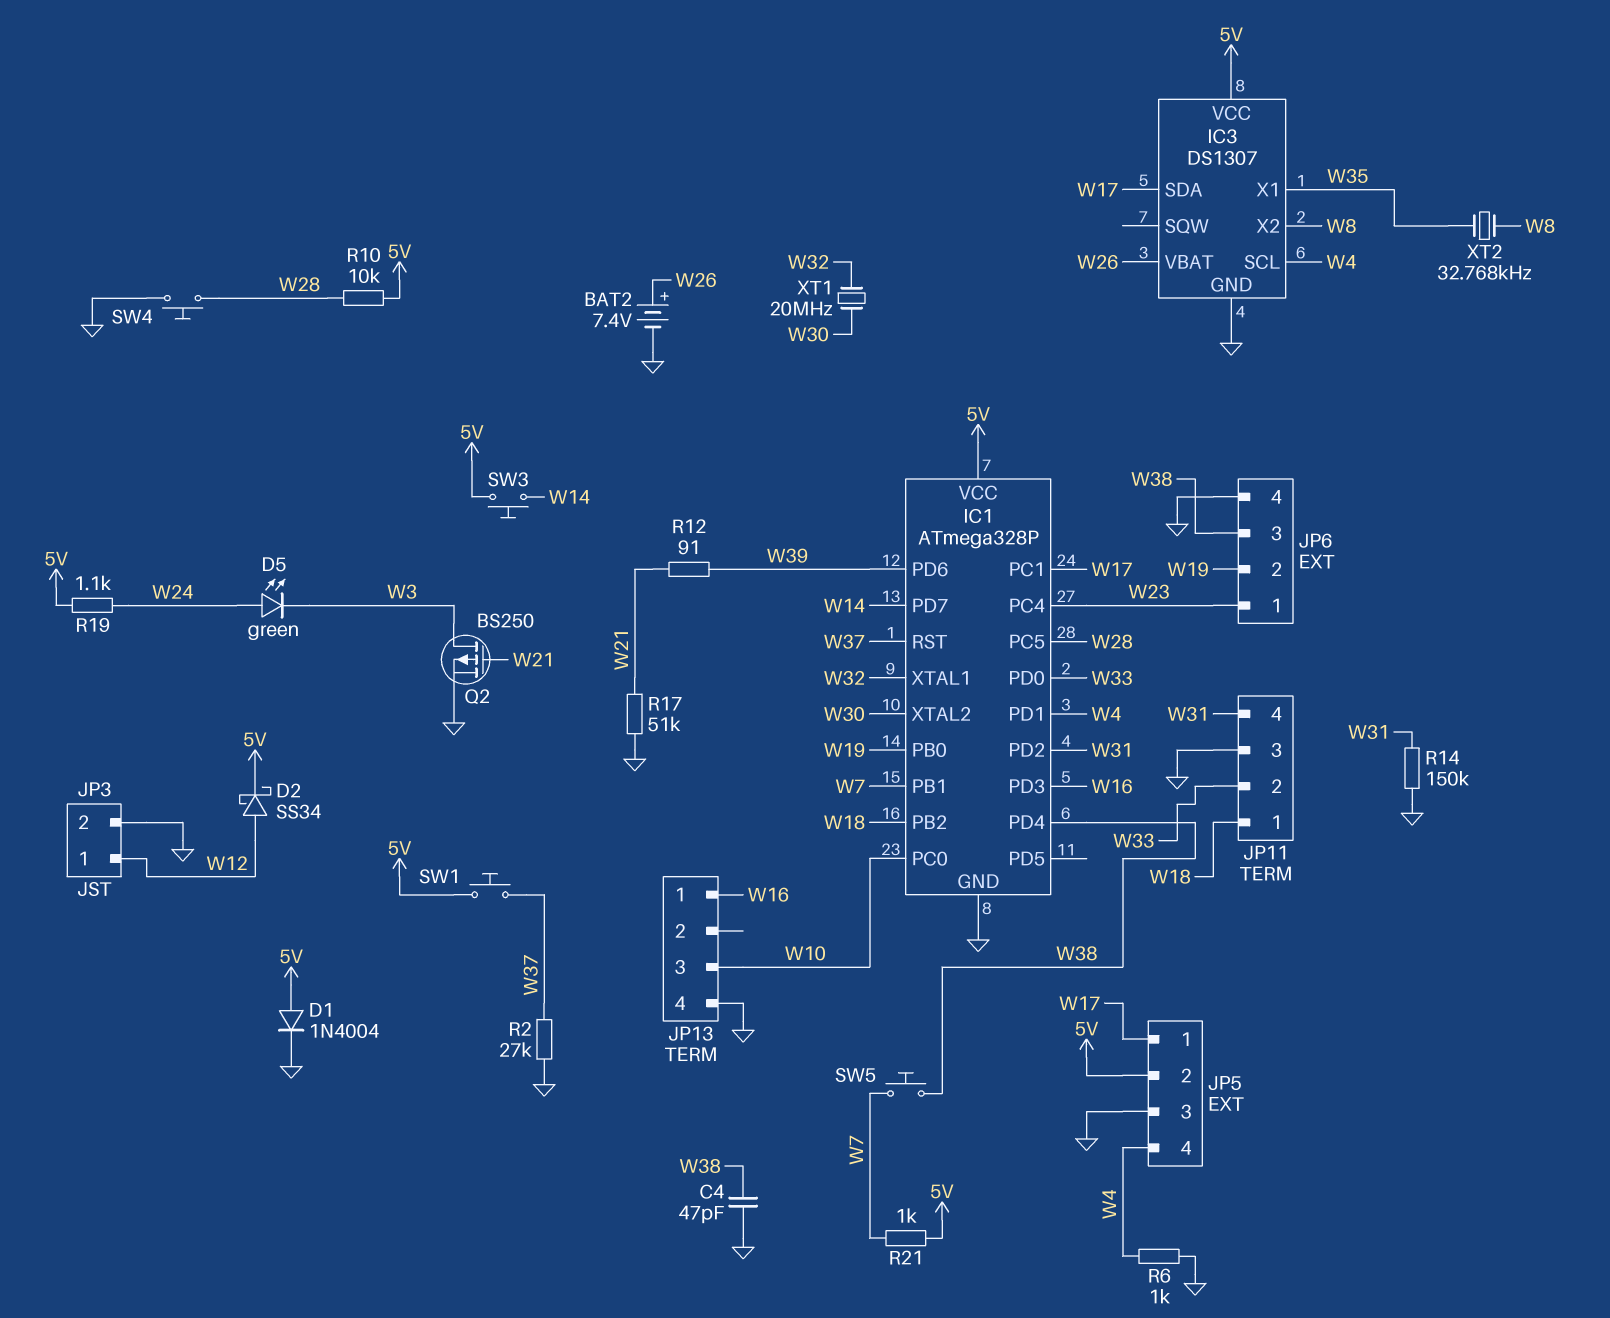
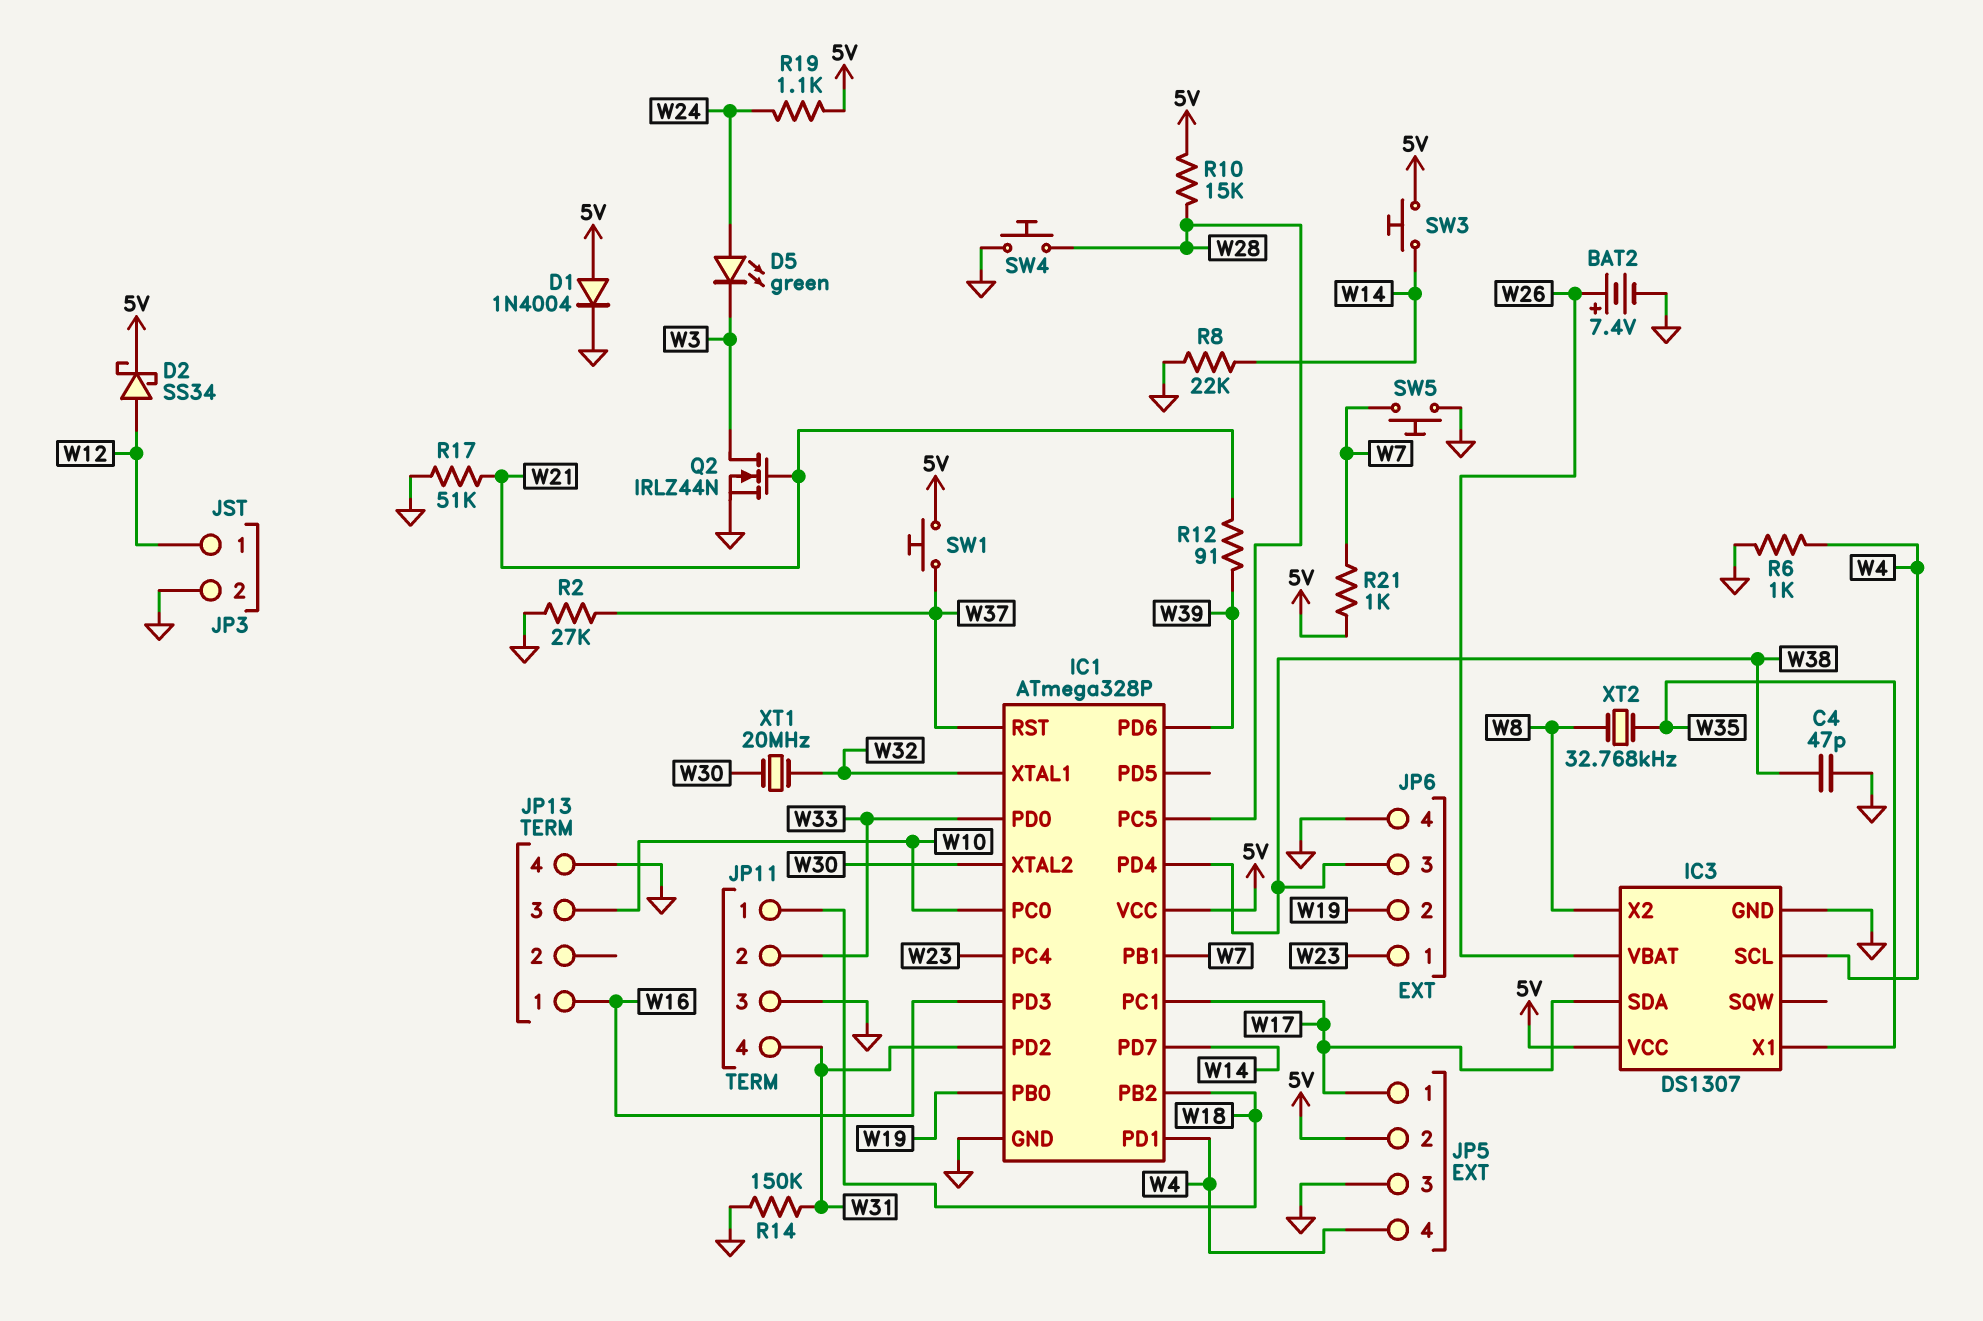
Q2: PMOS BS250 (G W21, D W3, S GND) -> NMOS IRLZ44N (G W21, D W3, S GND)
R8: none -> 22k (GND, W14)
R10: 10k (5V, W28) -> 15k (5V, W28)
SW5: button (W7, W38) -> button (GND, W7)

